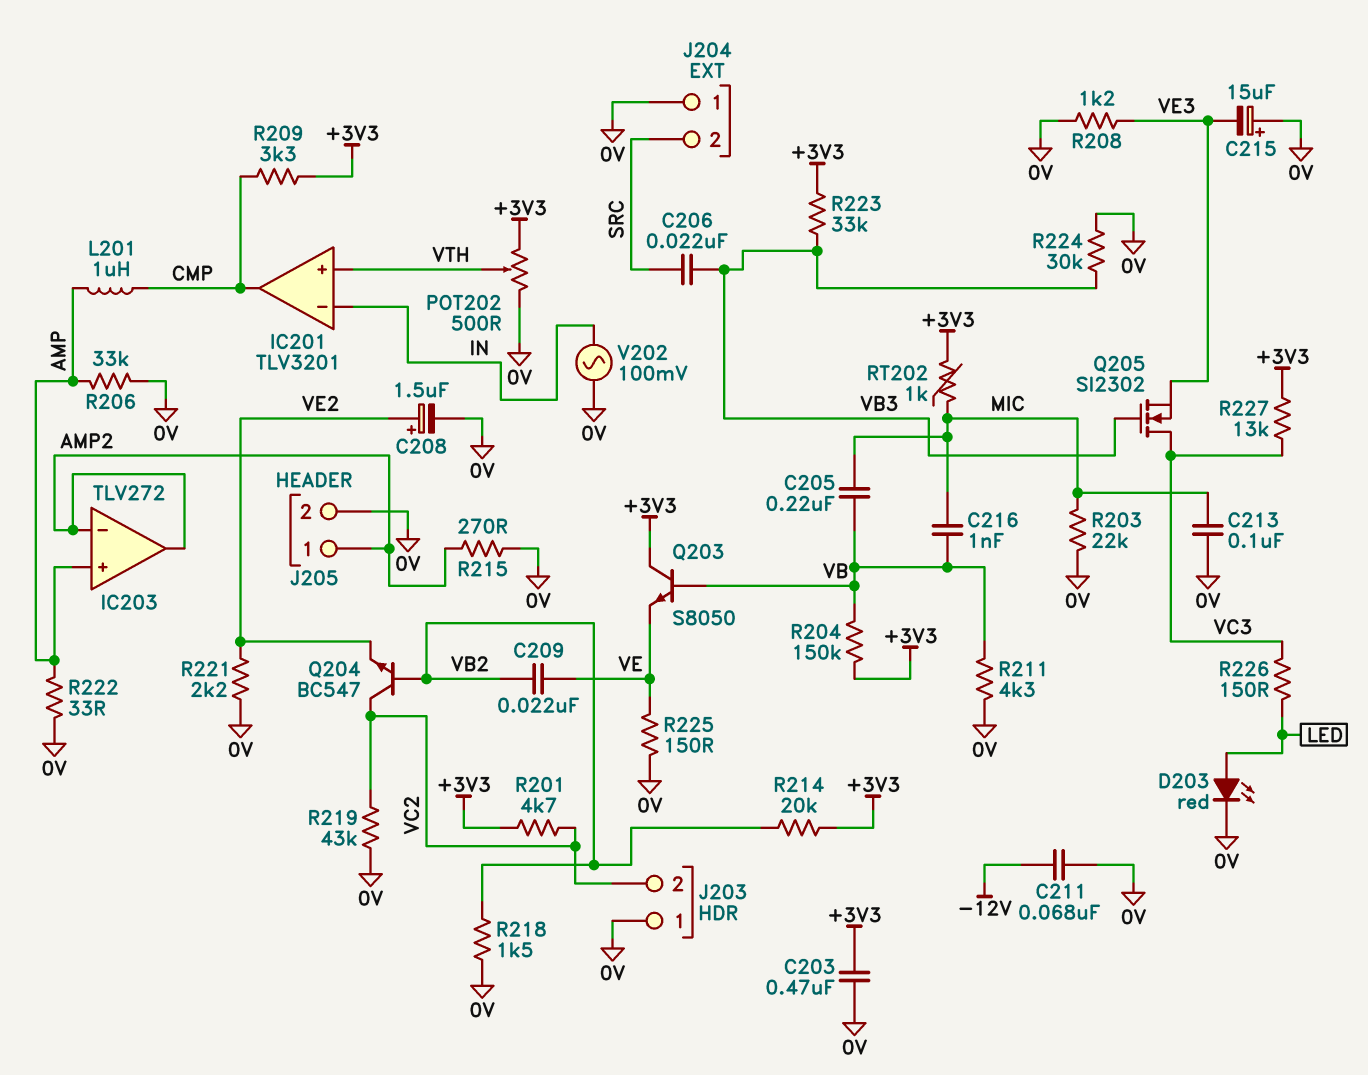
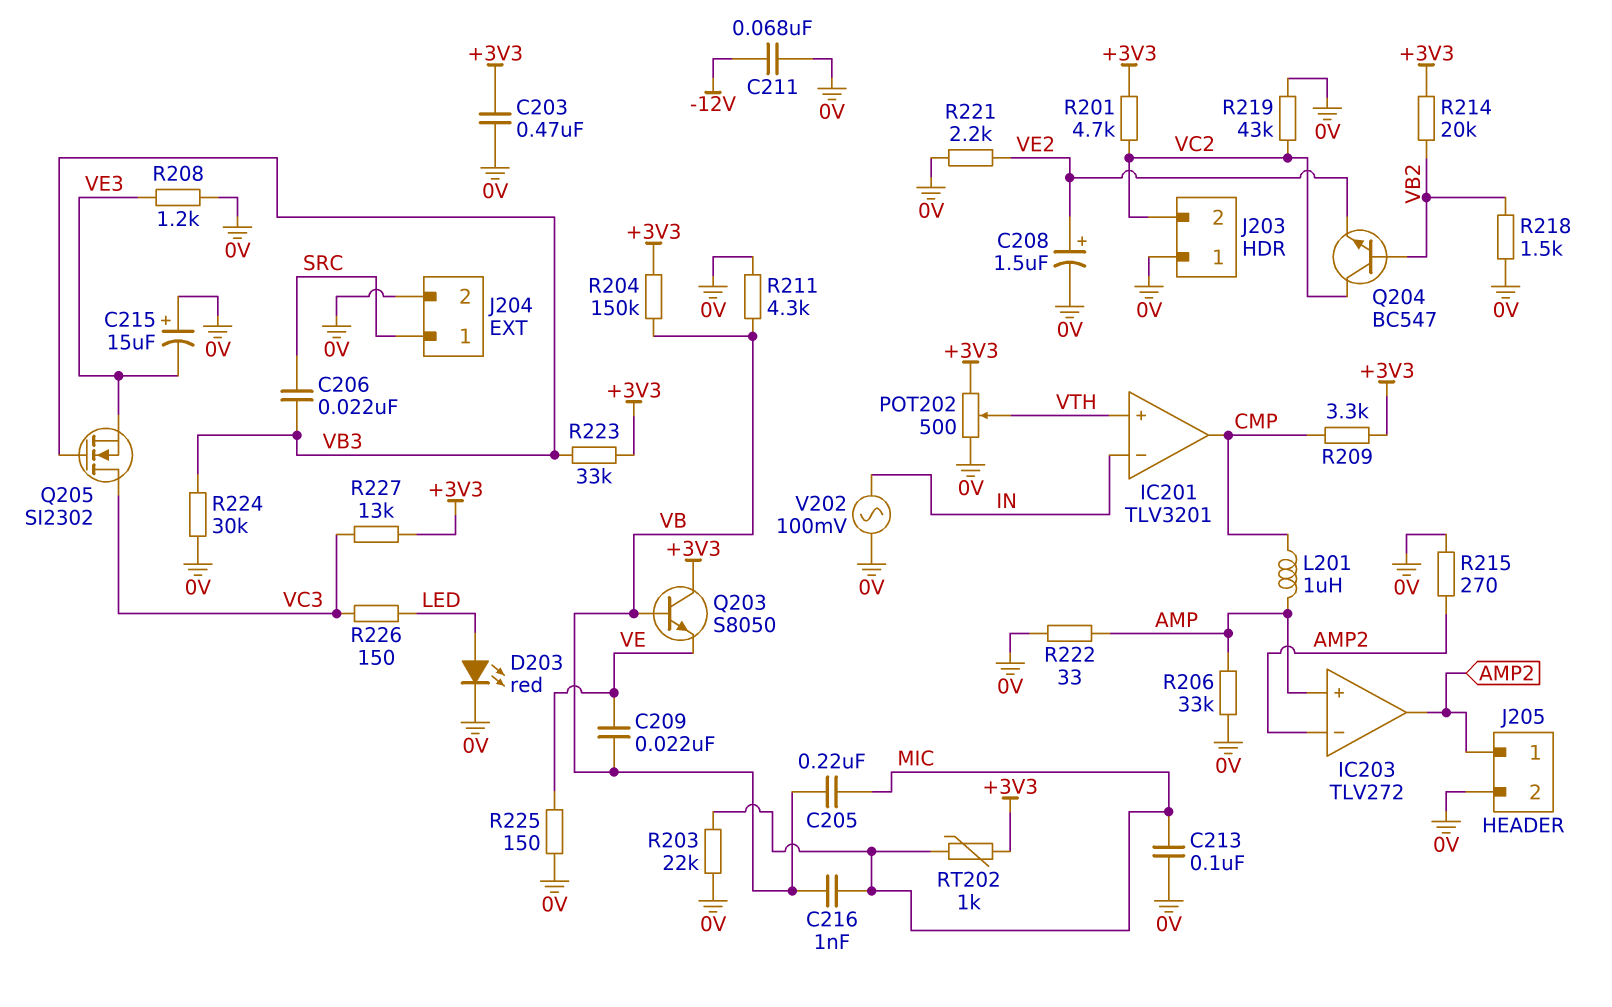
C209: 22nF (VB2, VE) -> 22nF (VB, VE)
J204 pin 1: 0V -> SRC
J204 pin 2: SRC -> 0V

